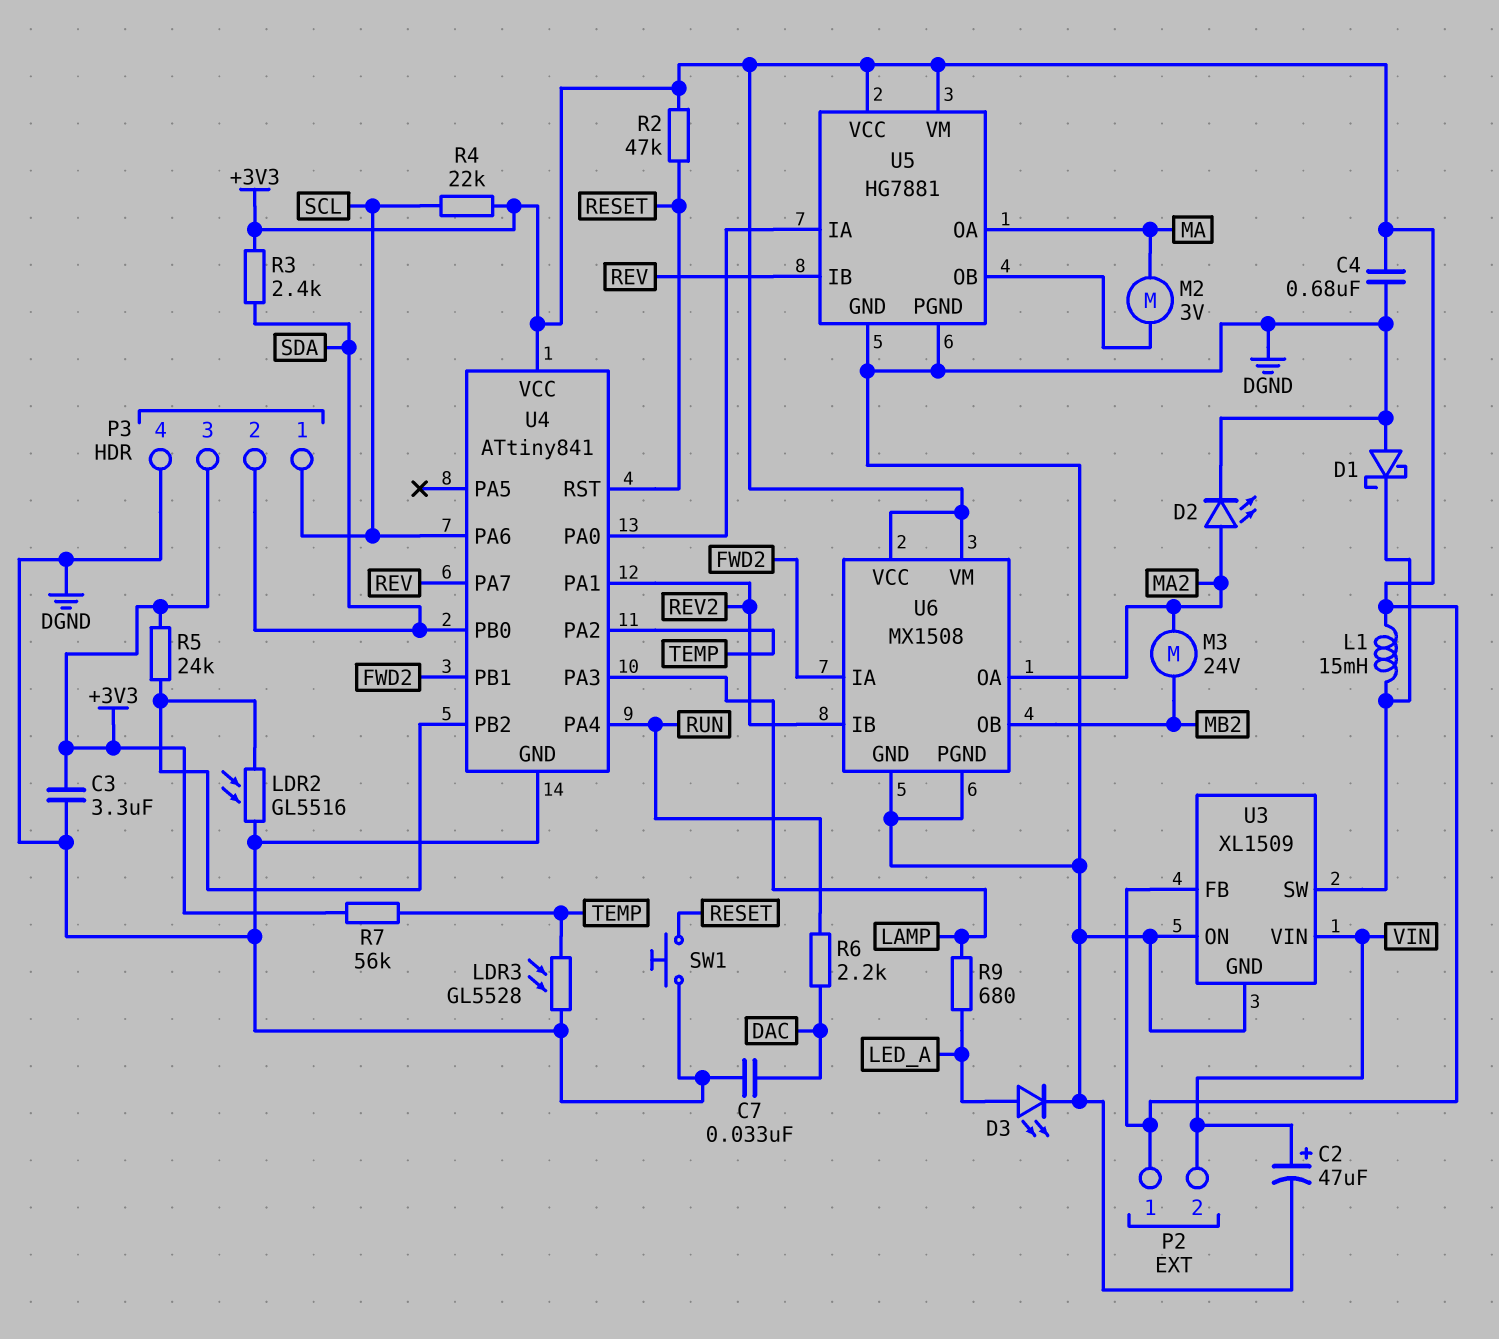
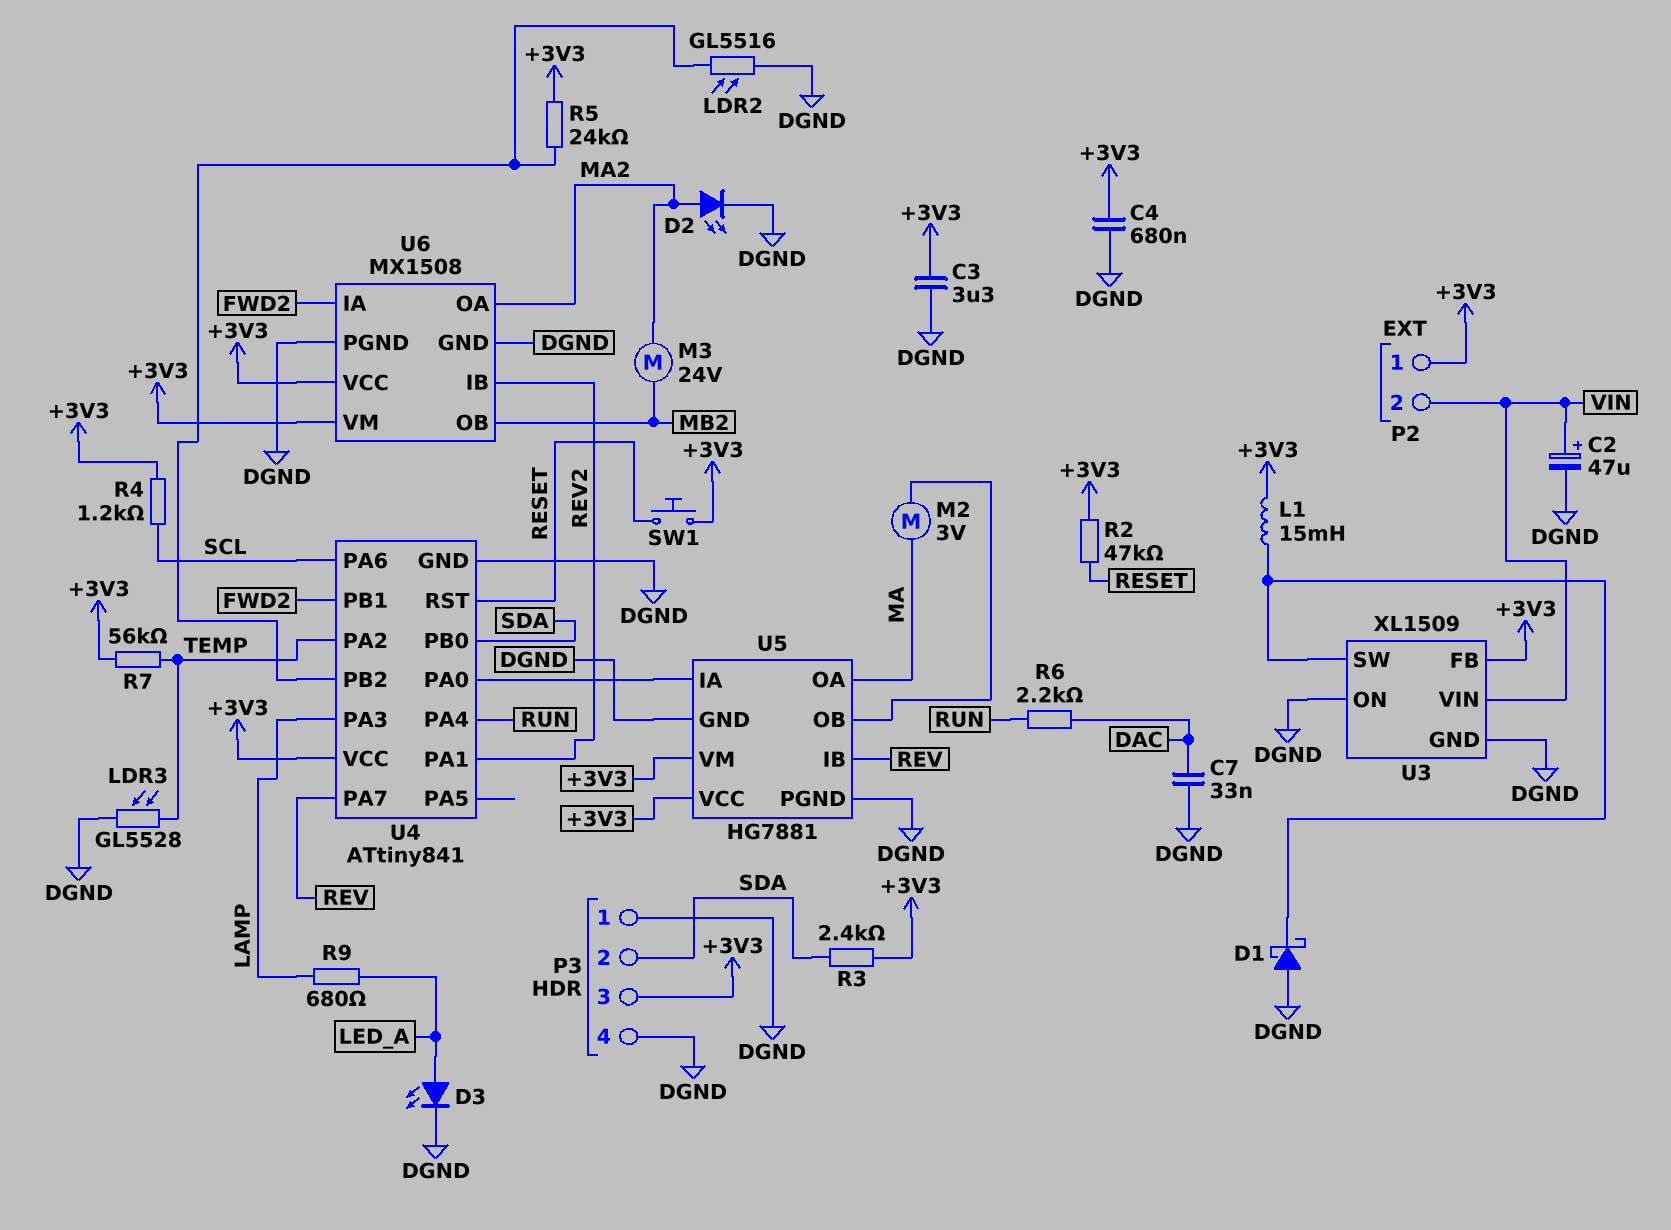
P3 pin 1: SCL -> DGND
R4: 22k (+3V3, SCL) -> 1.2k (+3V3, SCL)
SW1: button (DGND, RESET) -> button (+3V3, RESET)

